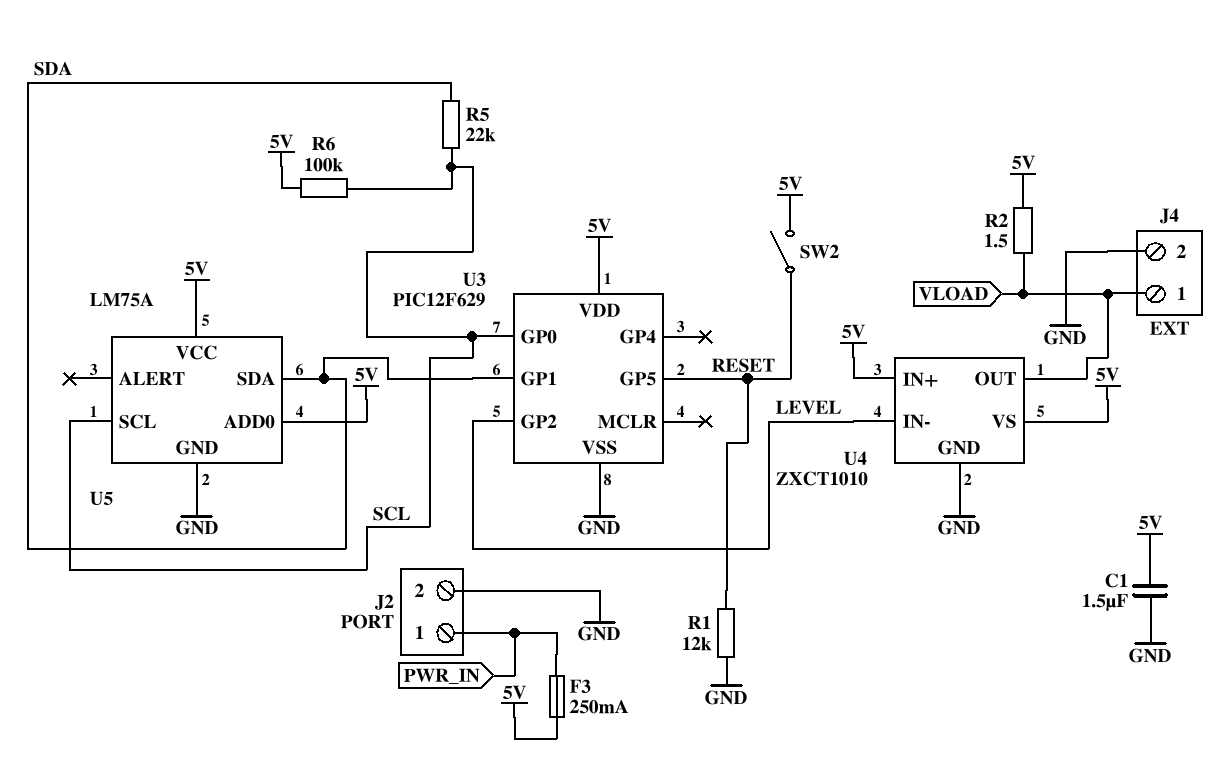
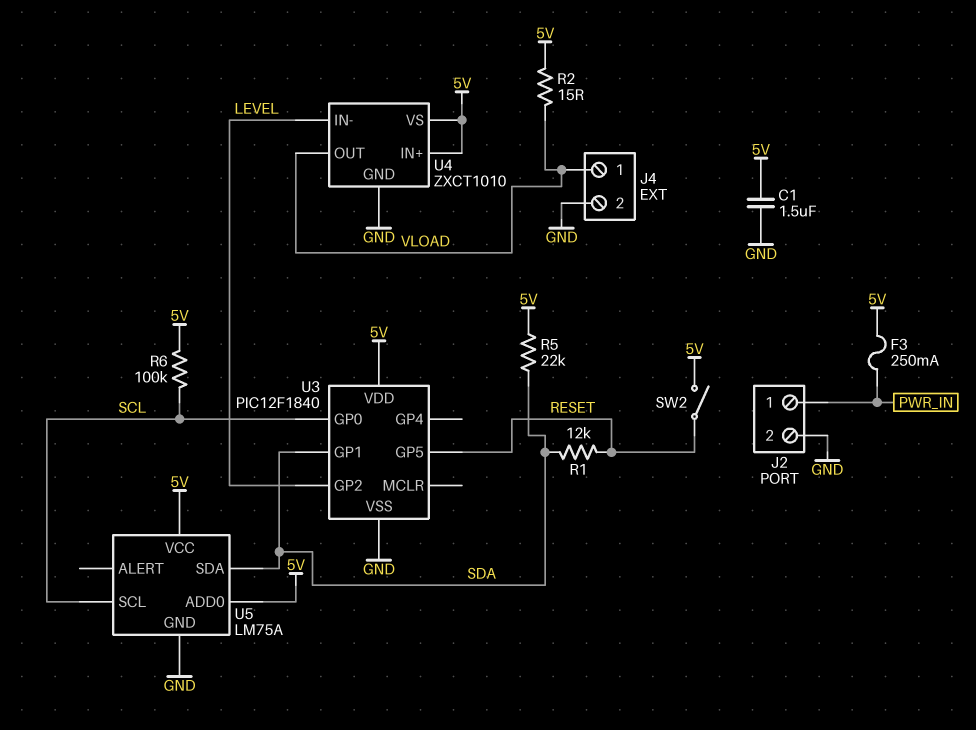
R1: 12k (GND, RESET) -> 12k (RESET, SDA)
R2: 1.5 (5V, VLOAD) -> 15 (5V, VLOAD)
R5: 22k (SCL, SDA) -> 22k (5V, SDA)
U3: PIC12F629 -> PIC12F1840

